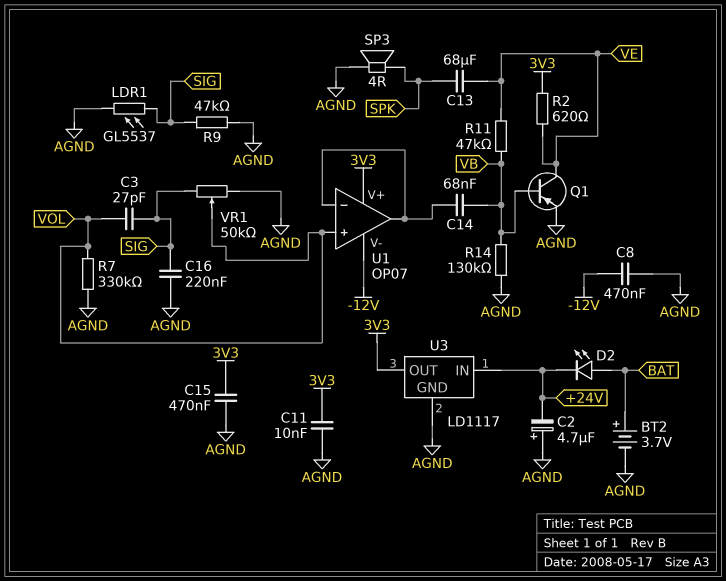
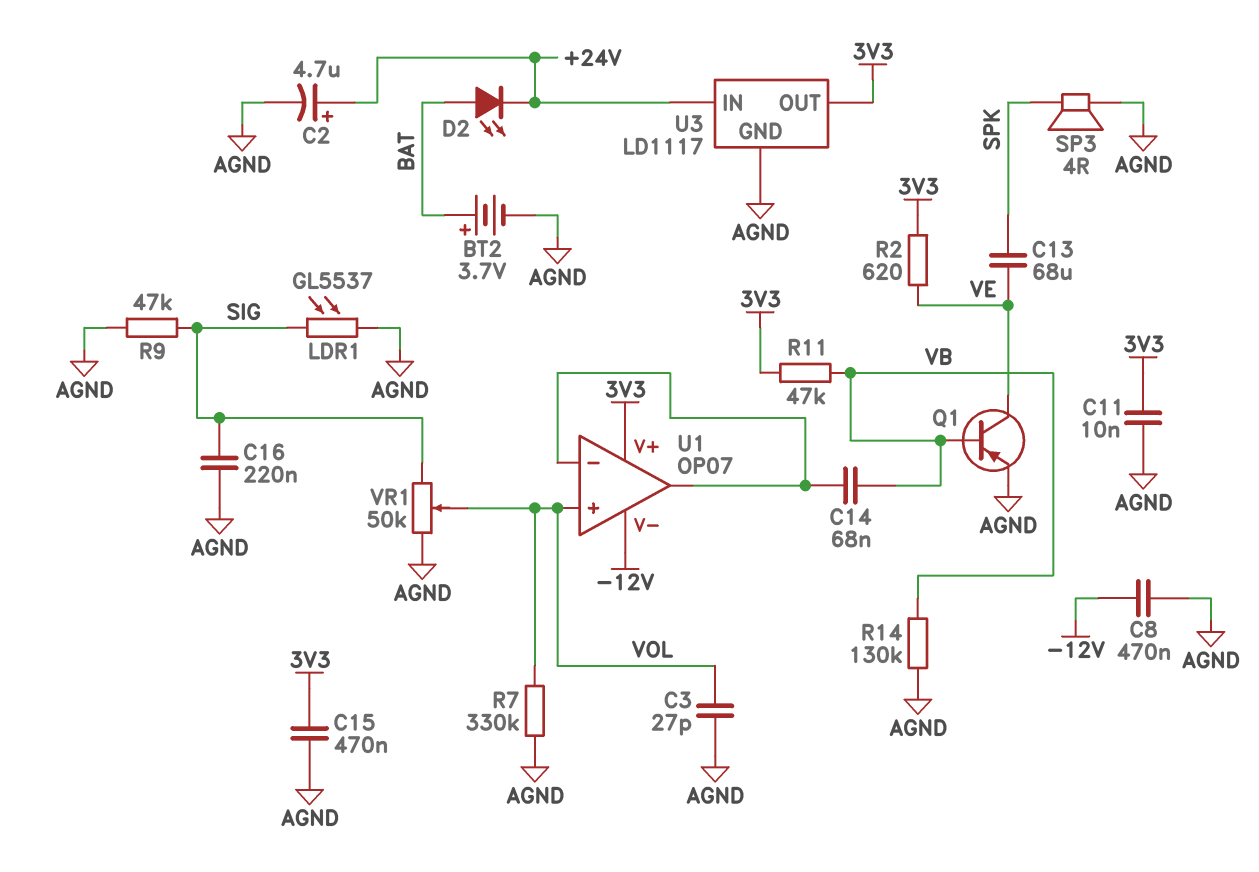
C2: 4.7uF (plus AGND, minus +24V) -> 4.7uF (plus +24V, minus AGND)
C3: 27pF (SIG, VOL) -> 27pF (AGND, VOL)
R11: 47k (VB, VE) -> 47k (3V3, VB)

